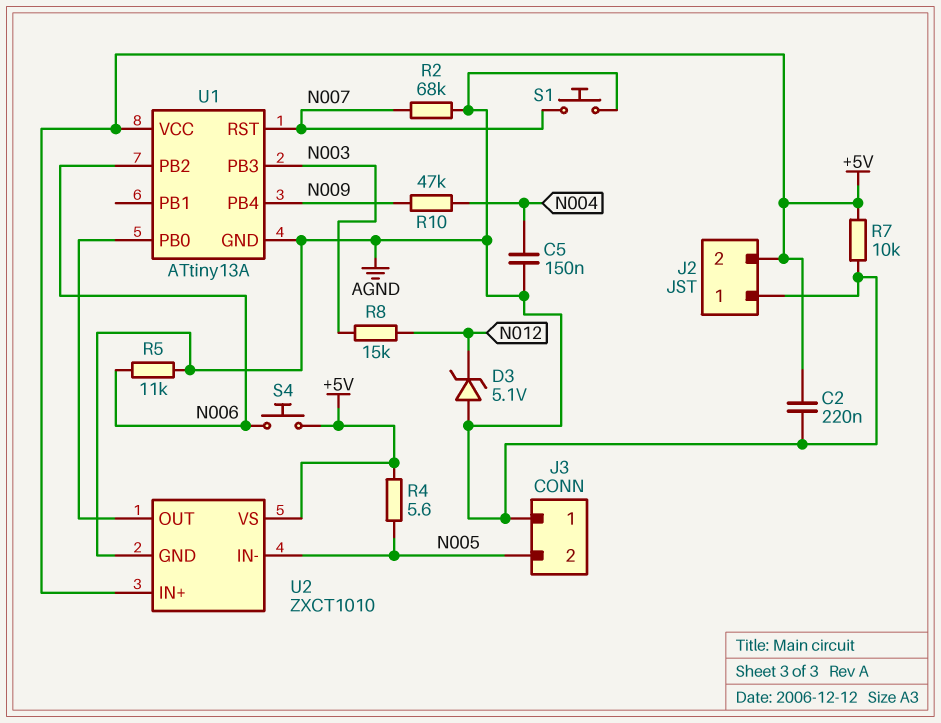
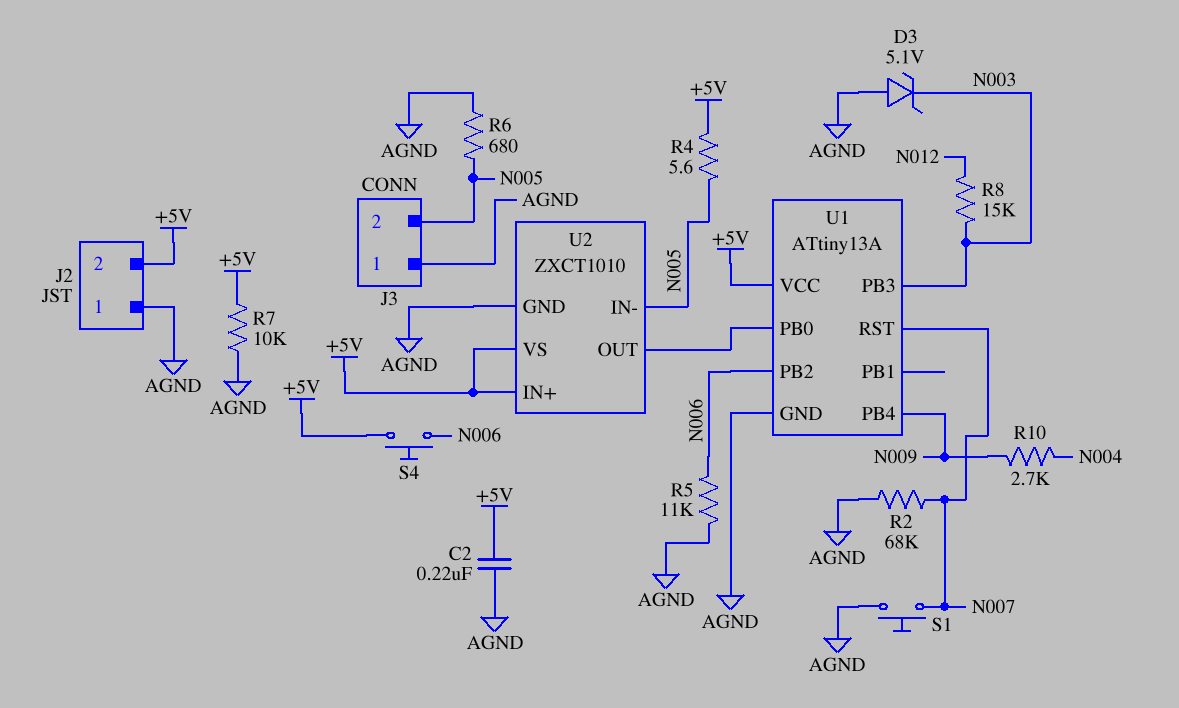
C5: 150nF (AGND, N004) -> none
D3: zener 5.1V (A AGND, K N012) -> zener 5.1V (A AGND, K N003)
R6: none -> 680 (AGND, N005)
R10: 47k (N004, N009) -> 2.7k (N004, N009)

